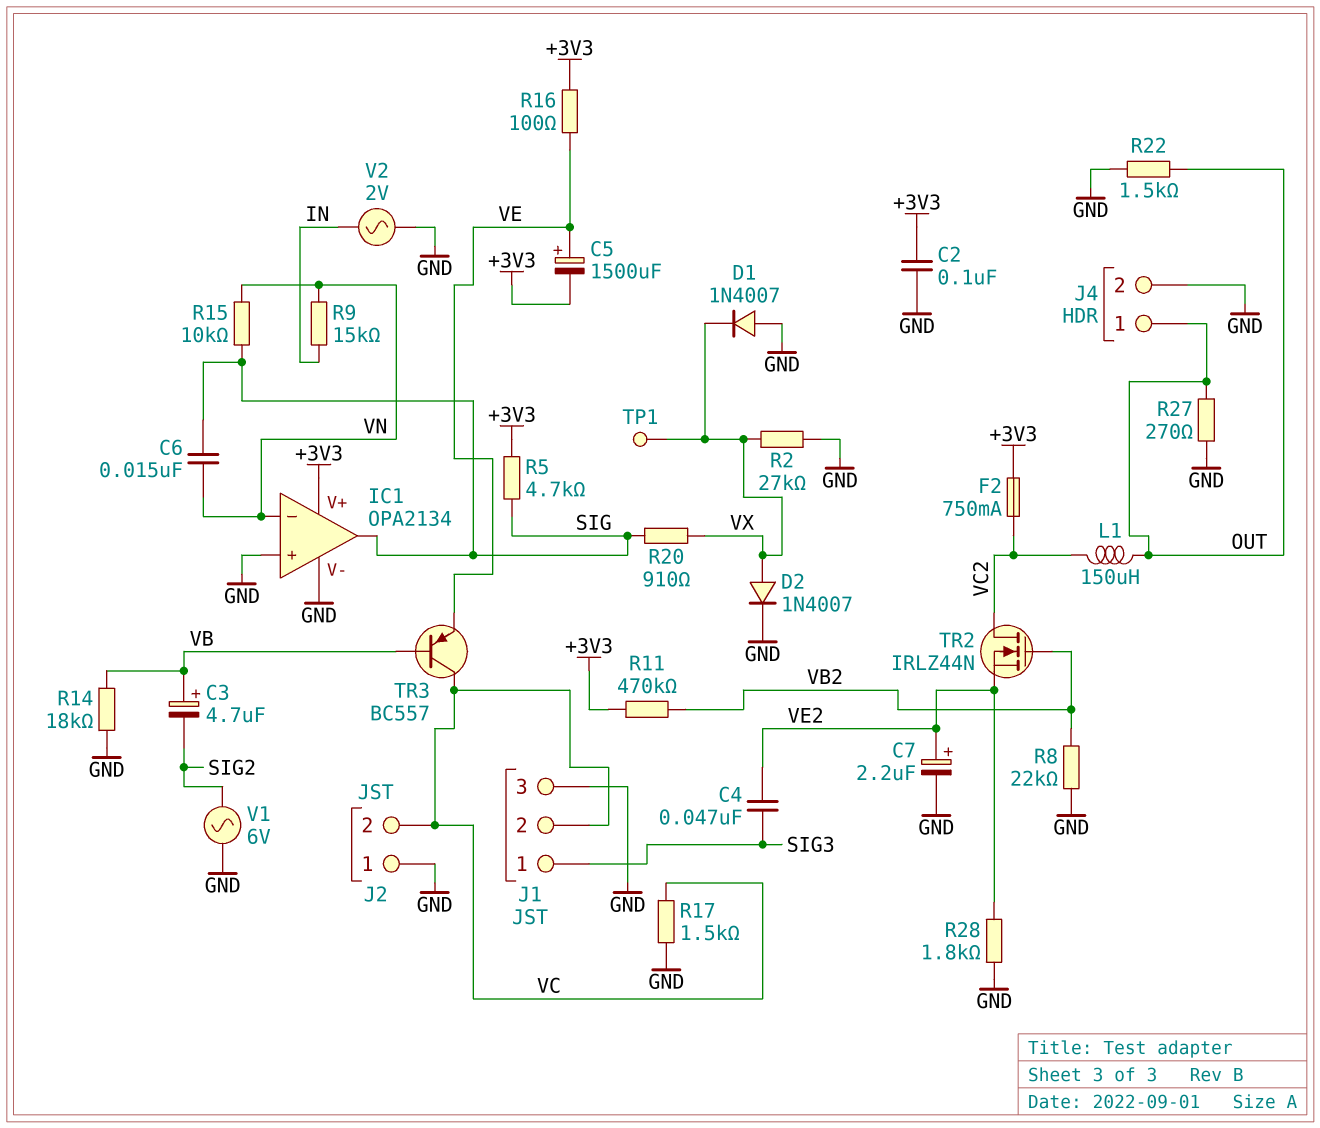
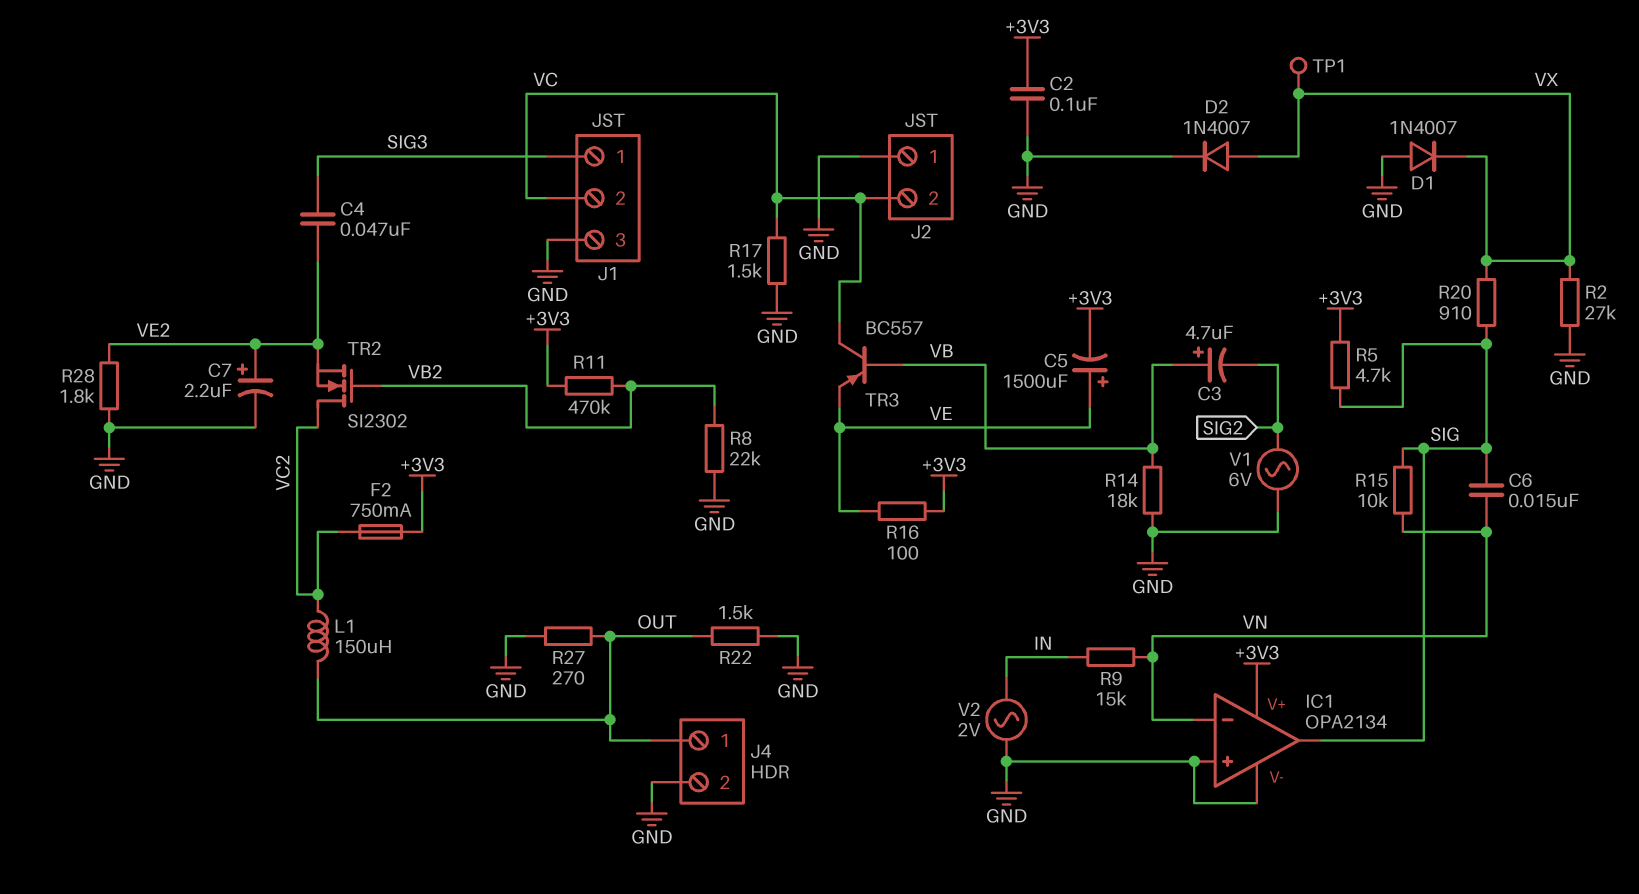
TR2: NMOS IRLZ44N (G VB2, D VC2, S VE2) -> NMOS SI2302 (G VB2, D VC2, S VE2)

